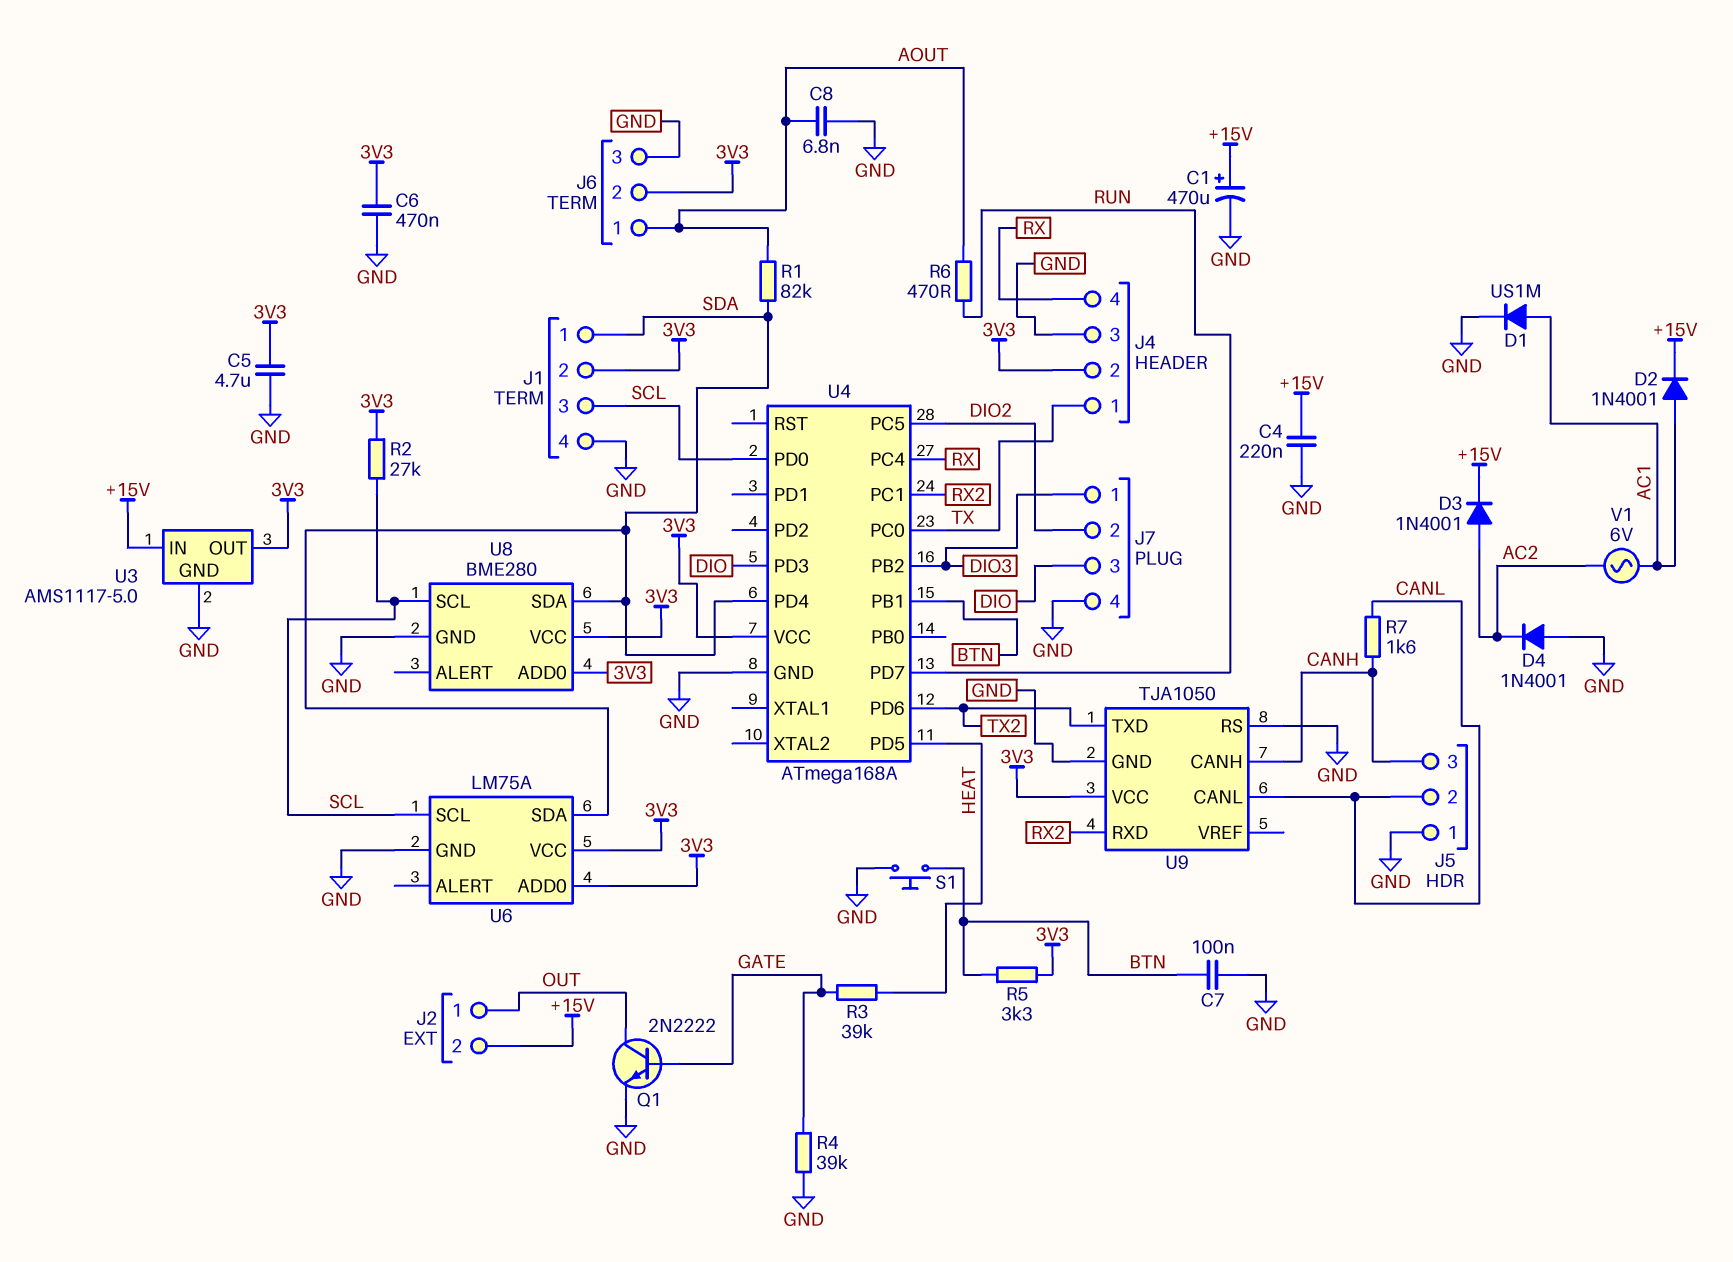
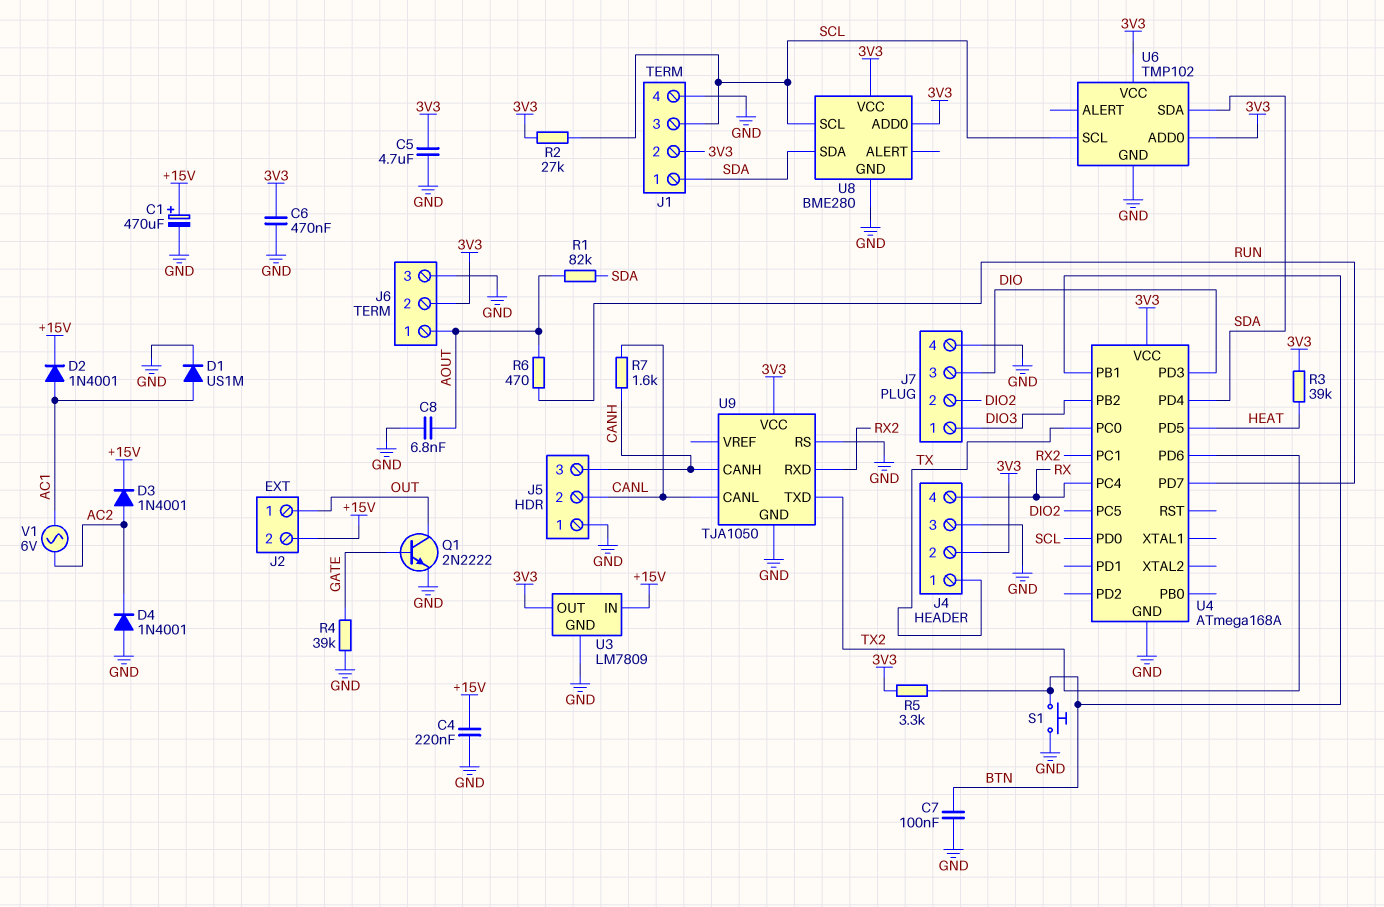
R3: 39k (GATE, HEAT) -> 39k (3V3, HEAT)
U3: AMS1117-5.0 -> LM7809
U6: LM75A -> TMP102

